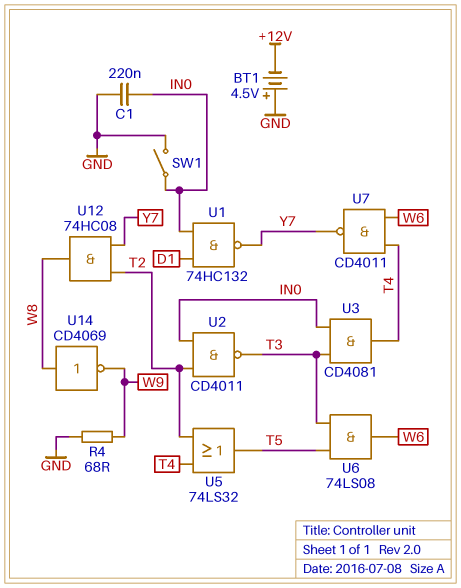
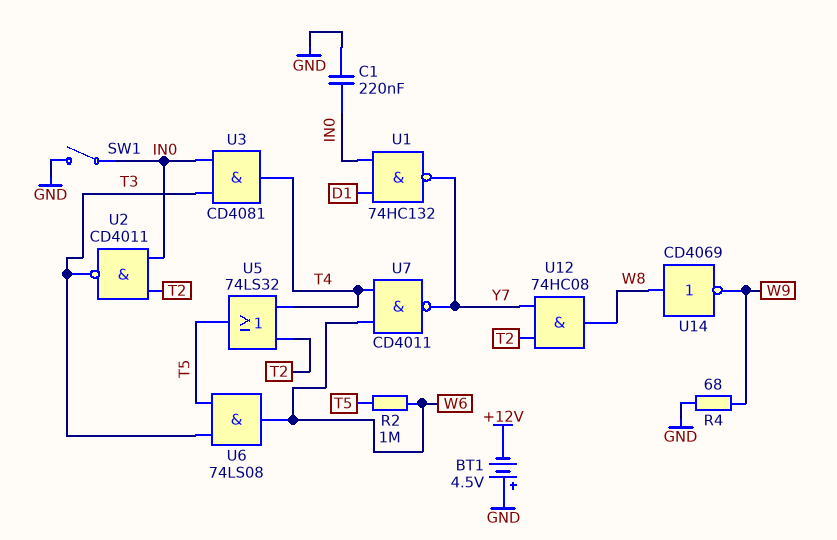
R2: none -> 1M (T5, W6)

